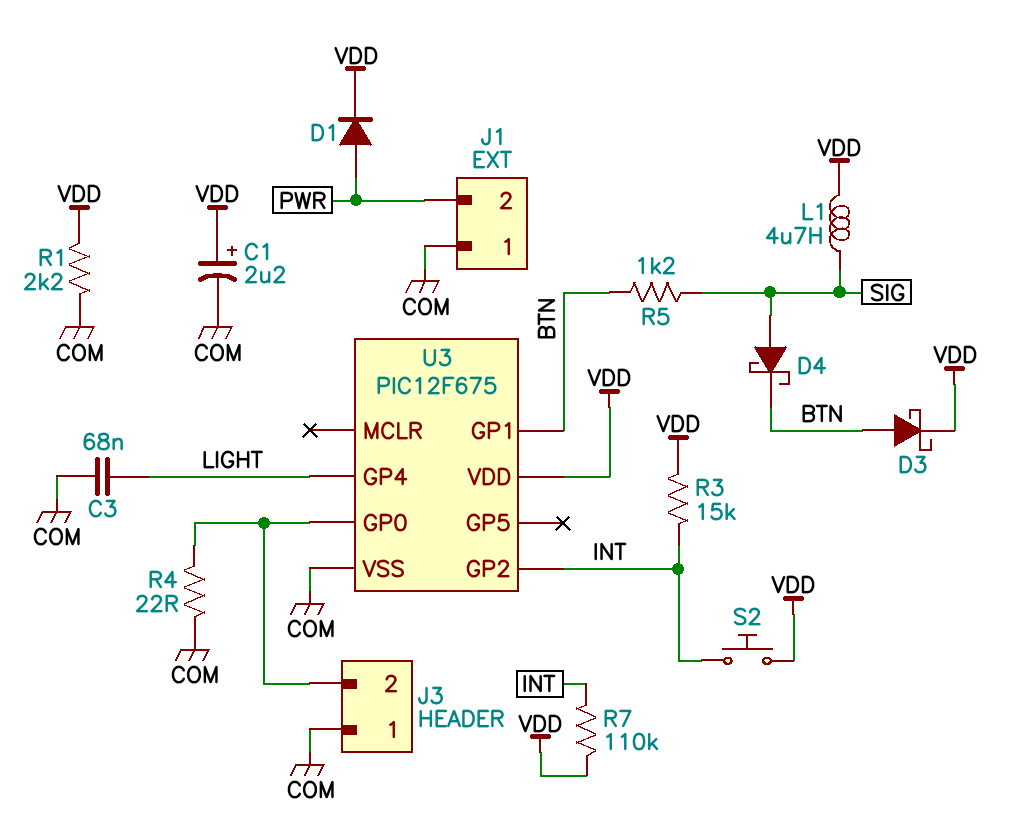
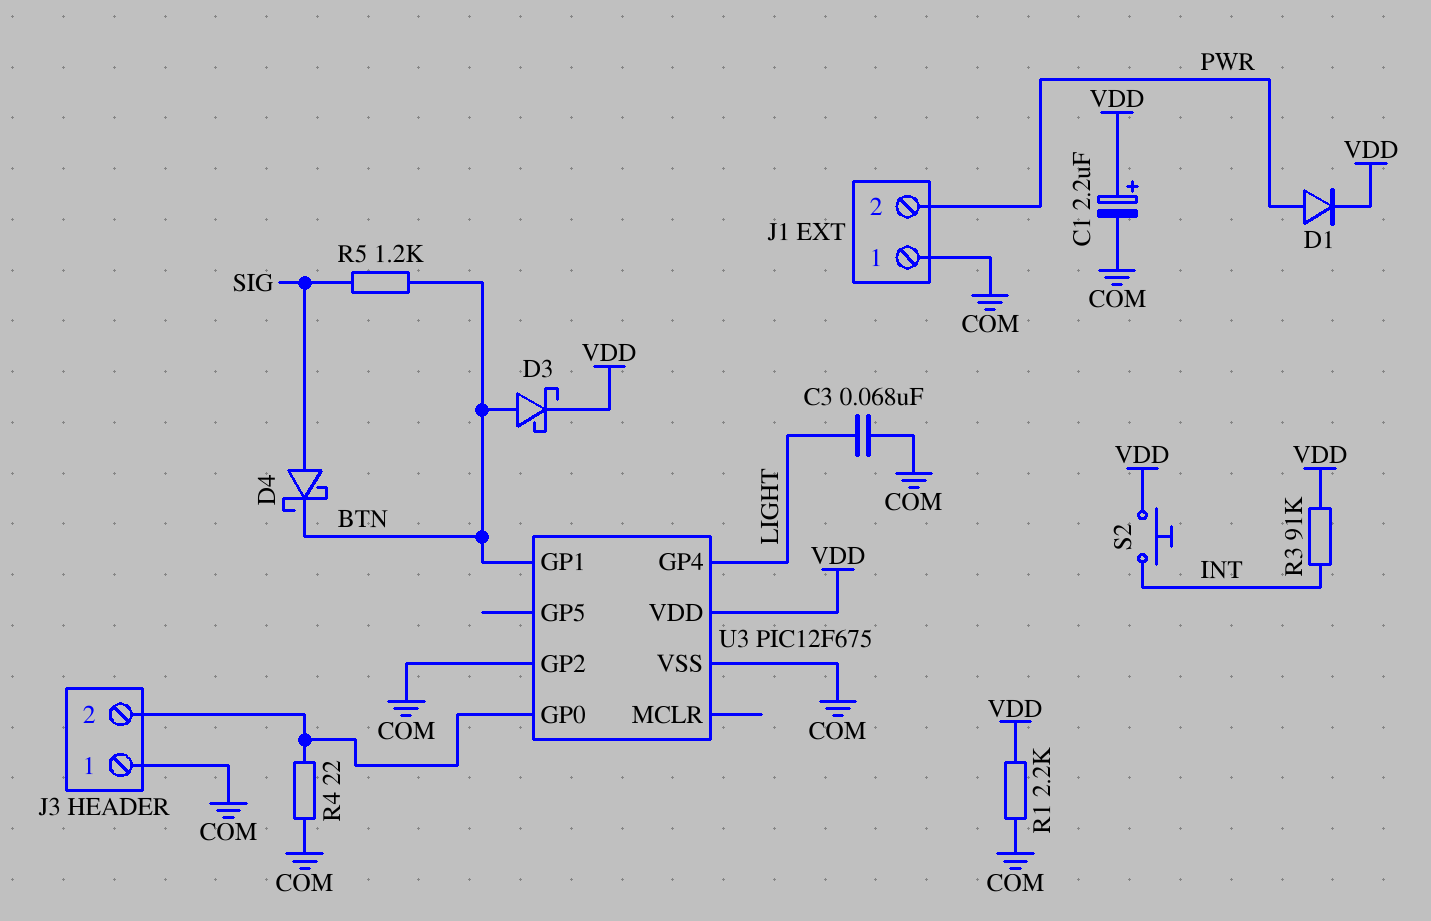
L1: 4.7uH (SIG, VDD) -> none
R3: 15k (INT, VDD) -> 91k (INT, VDD)
R7: 110k (INT, VDD) -> none
U3 pin GP2: INT -> COM

